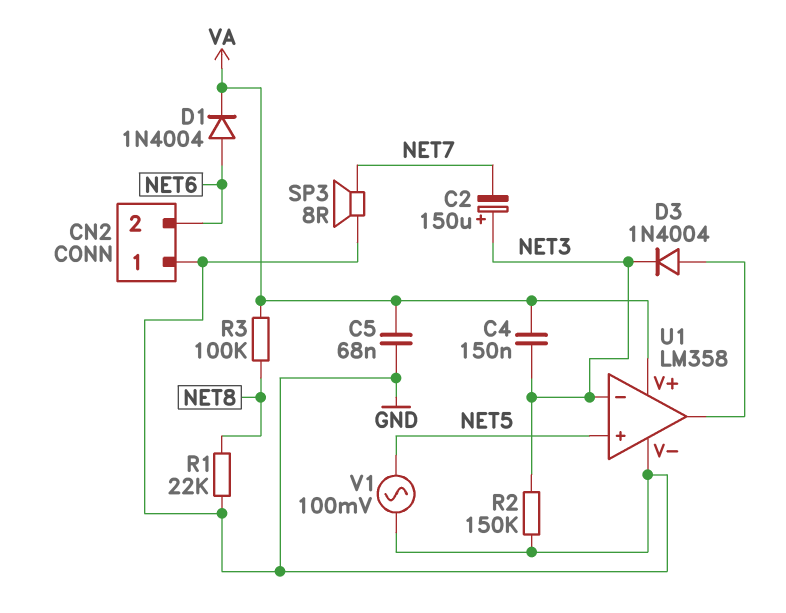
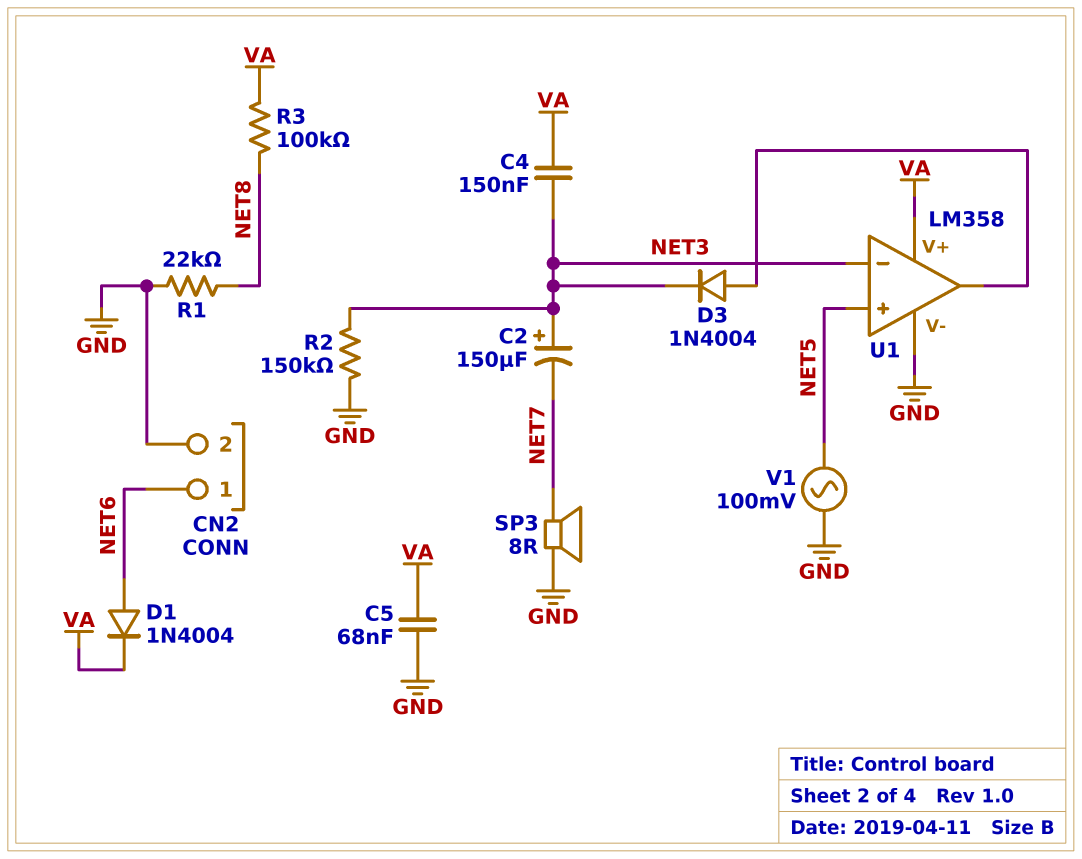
CN2 pin 1: GND -> NET6
CN2 pin 2: NET6 -> GND

